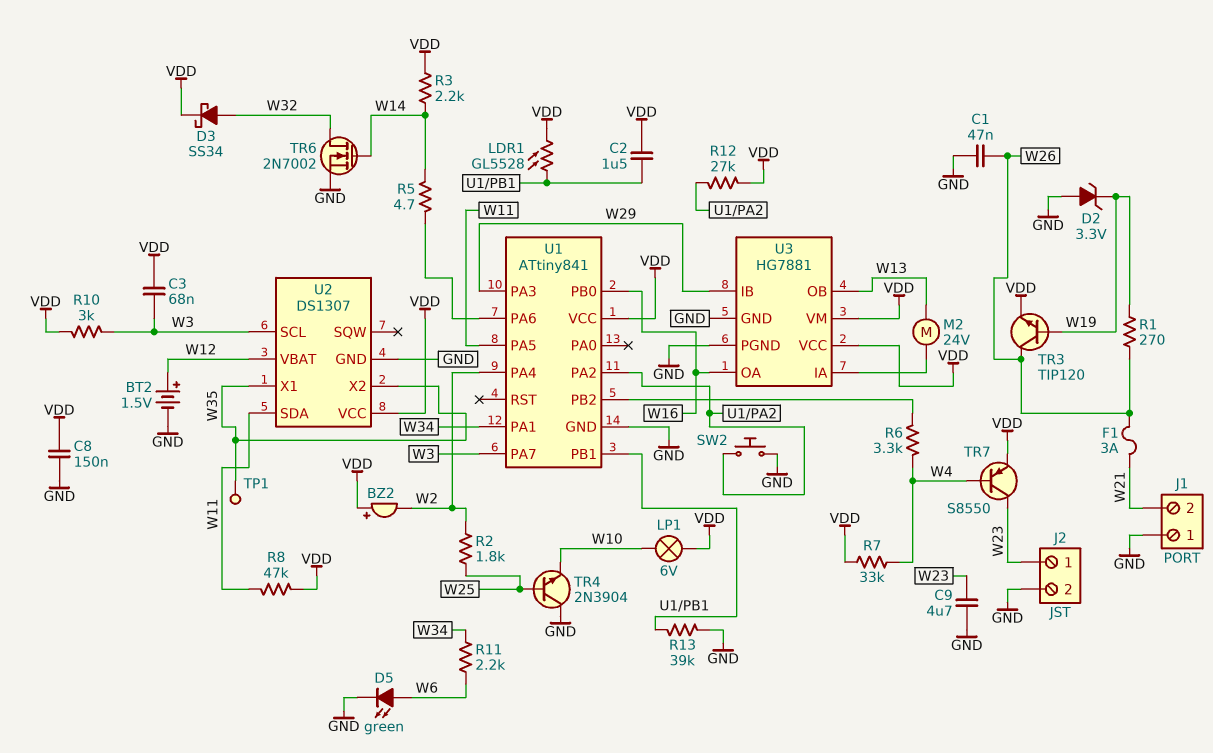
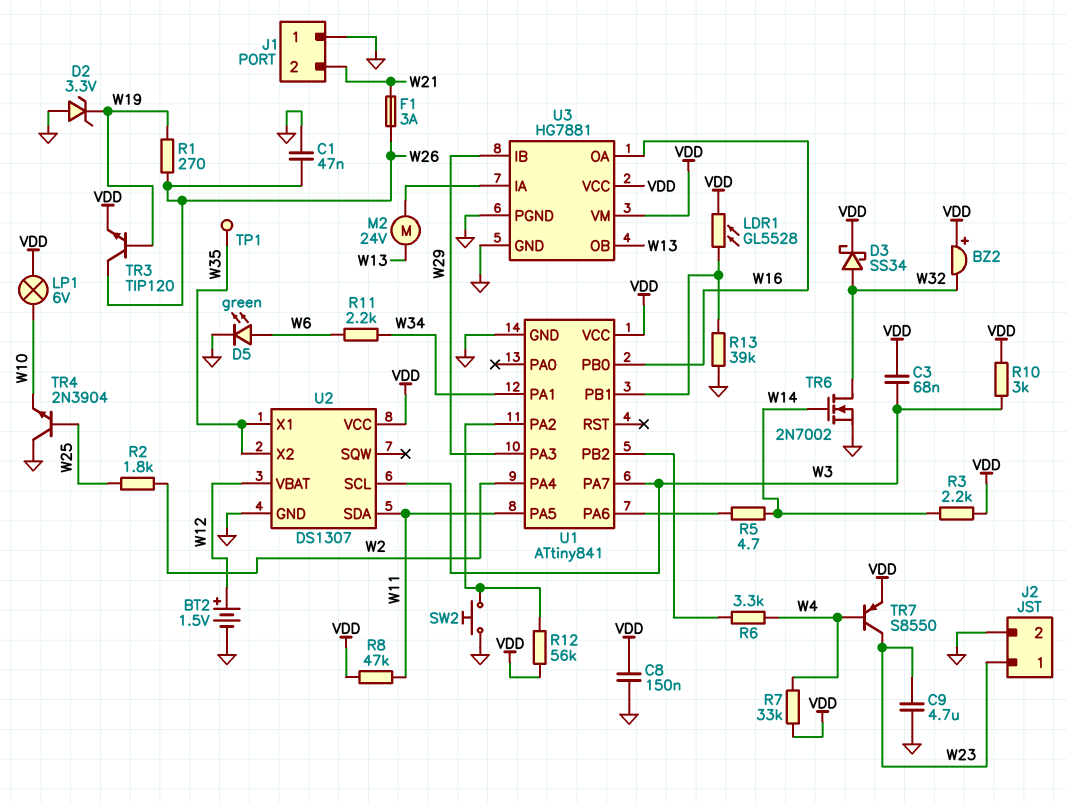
BZ2: buzzer (plus VDD, minus W2) -> buzzer (plus VDD, minus W32)
C2: 1.5uF (U1/PB1, VDD) -> none
R12: 27k (U1/PA2, VDD) -> 56k (U1/PA2, VDD)

